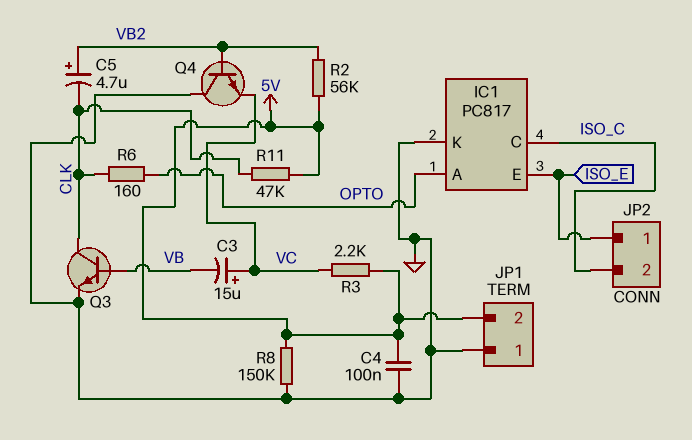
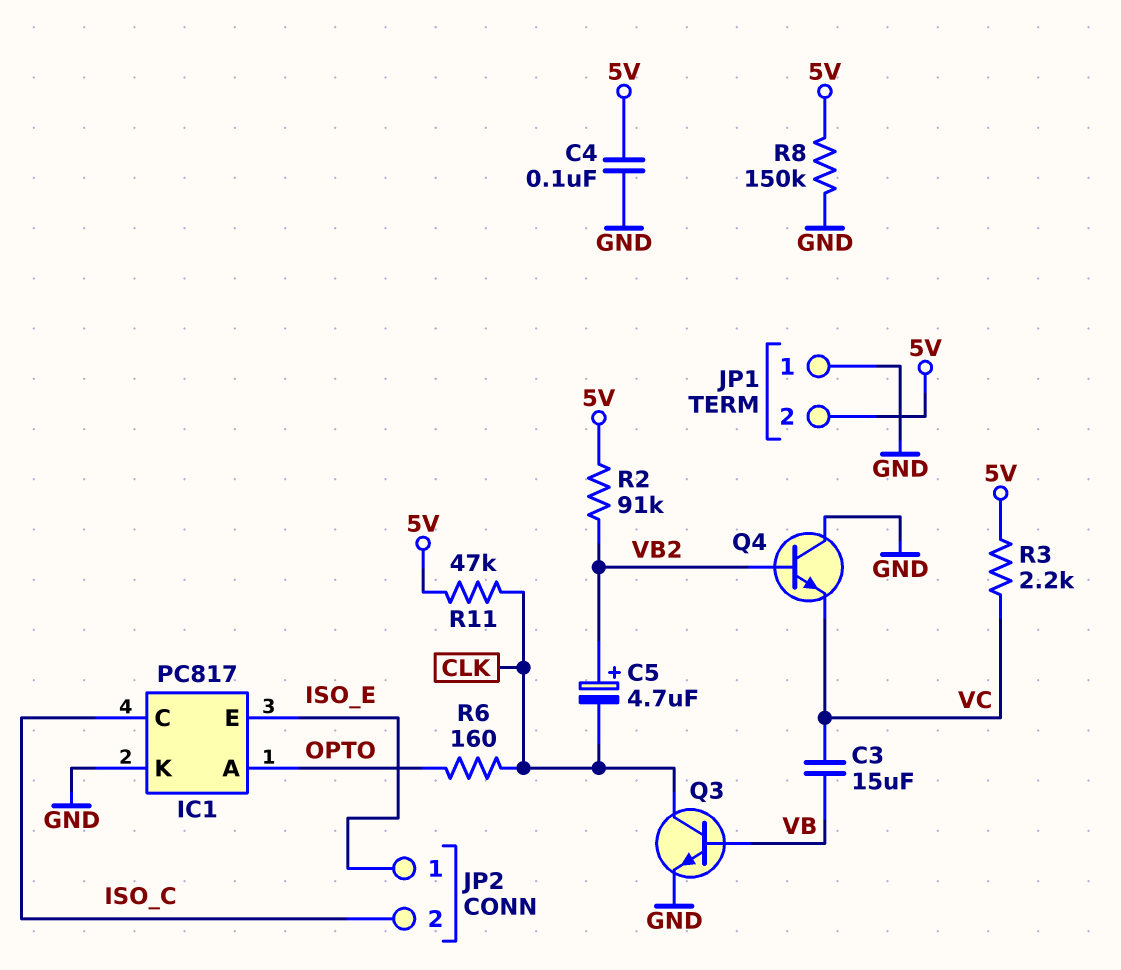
C3: 15uF (plus VC, minus VB) -> 15uF (VB, VC)
R2: 56k (5V, VB2) -> 91k (5V, VB2)

